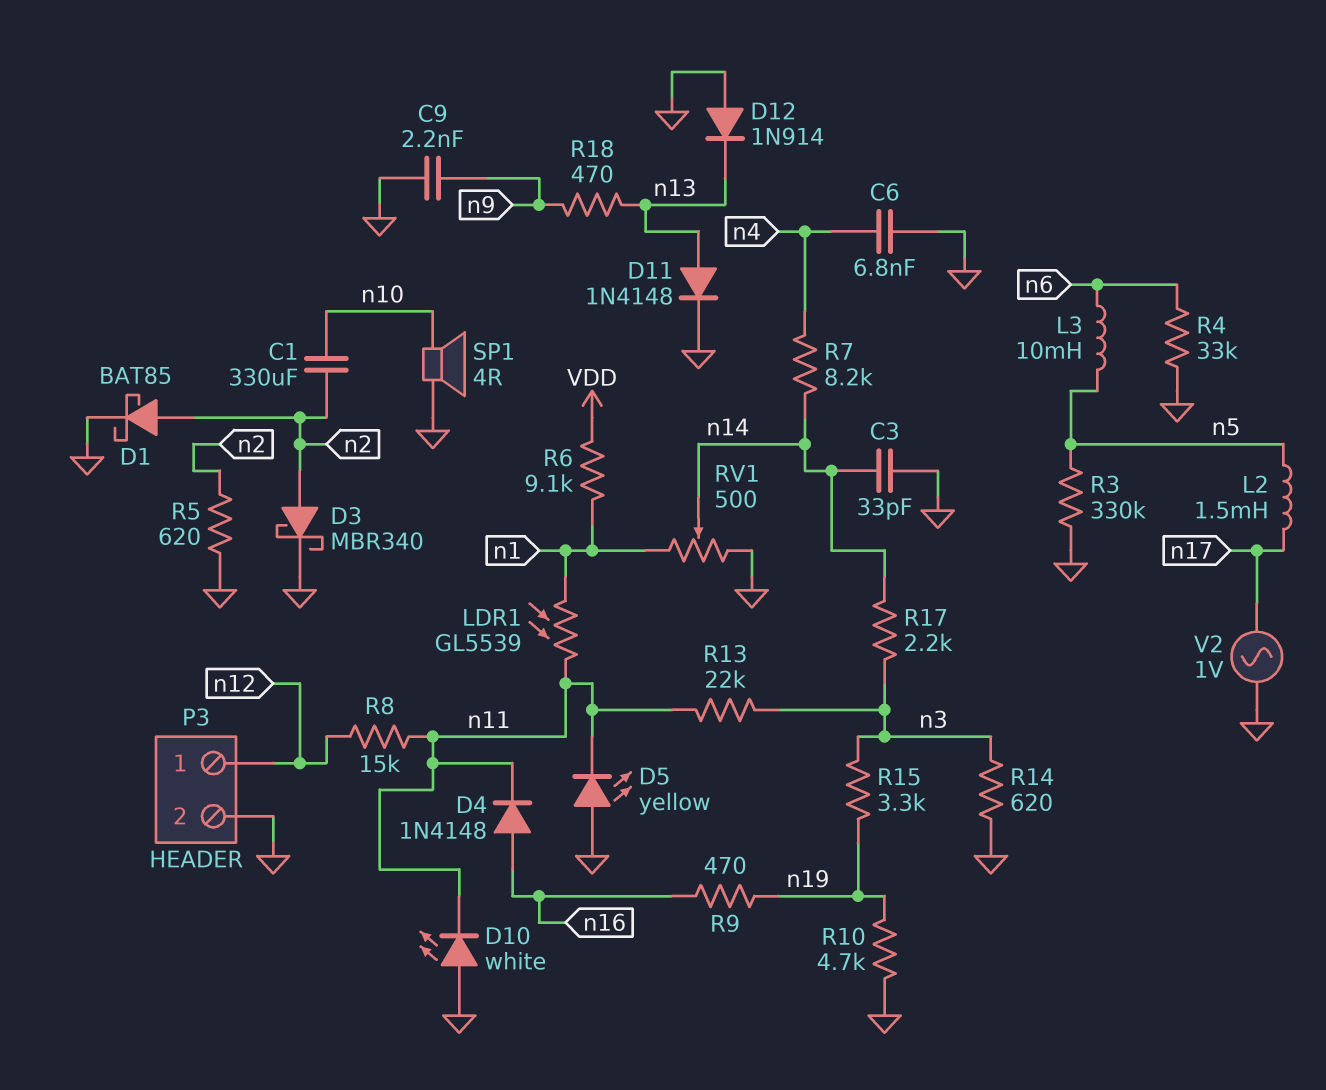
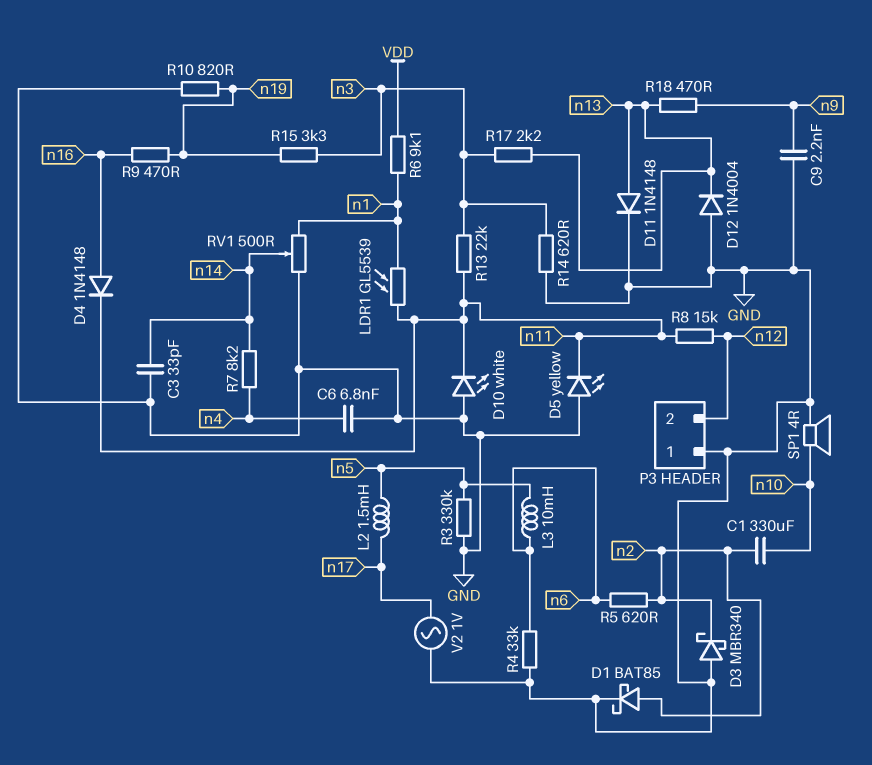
D3: schottky MBR340 (A n2, K GND) -> schottky MBR340 (A GND, K n2)
D12: diode 1N914 (A GND, K n13) -> diode 1N4004 (A GND, K n13)
P3 pin 1: n12 -> GND
P3 pin 2: GND -> n12
R5: 620 (GND, n2) -> 620 (n2, n6)
R10: 4.7k (GND, n19) -> 820 (GND, n19)
R17: 2.2k (n3, n14) -> 2.2k (n3, n13)

